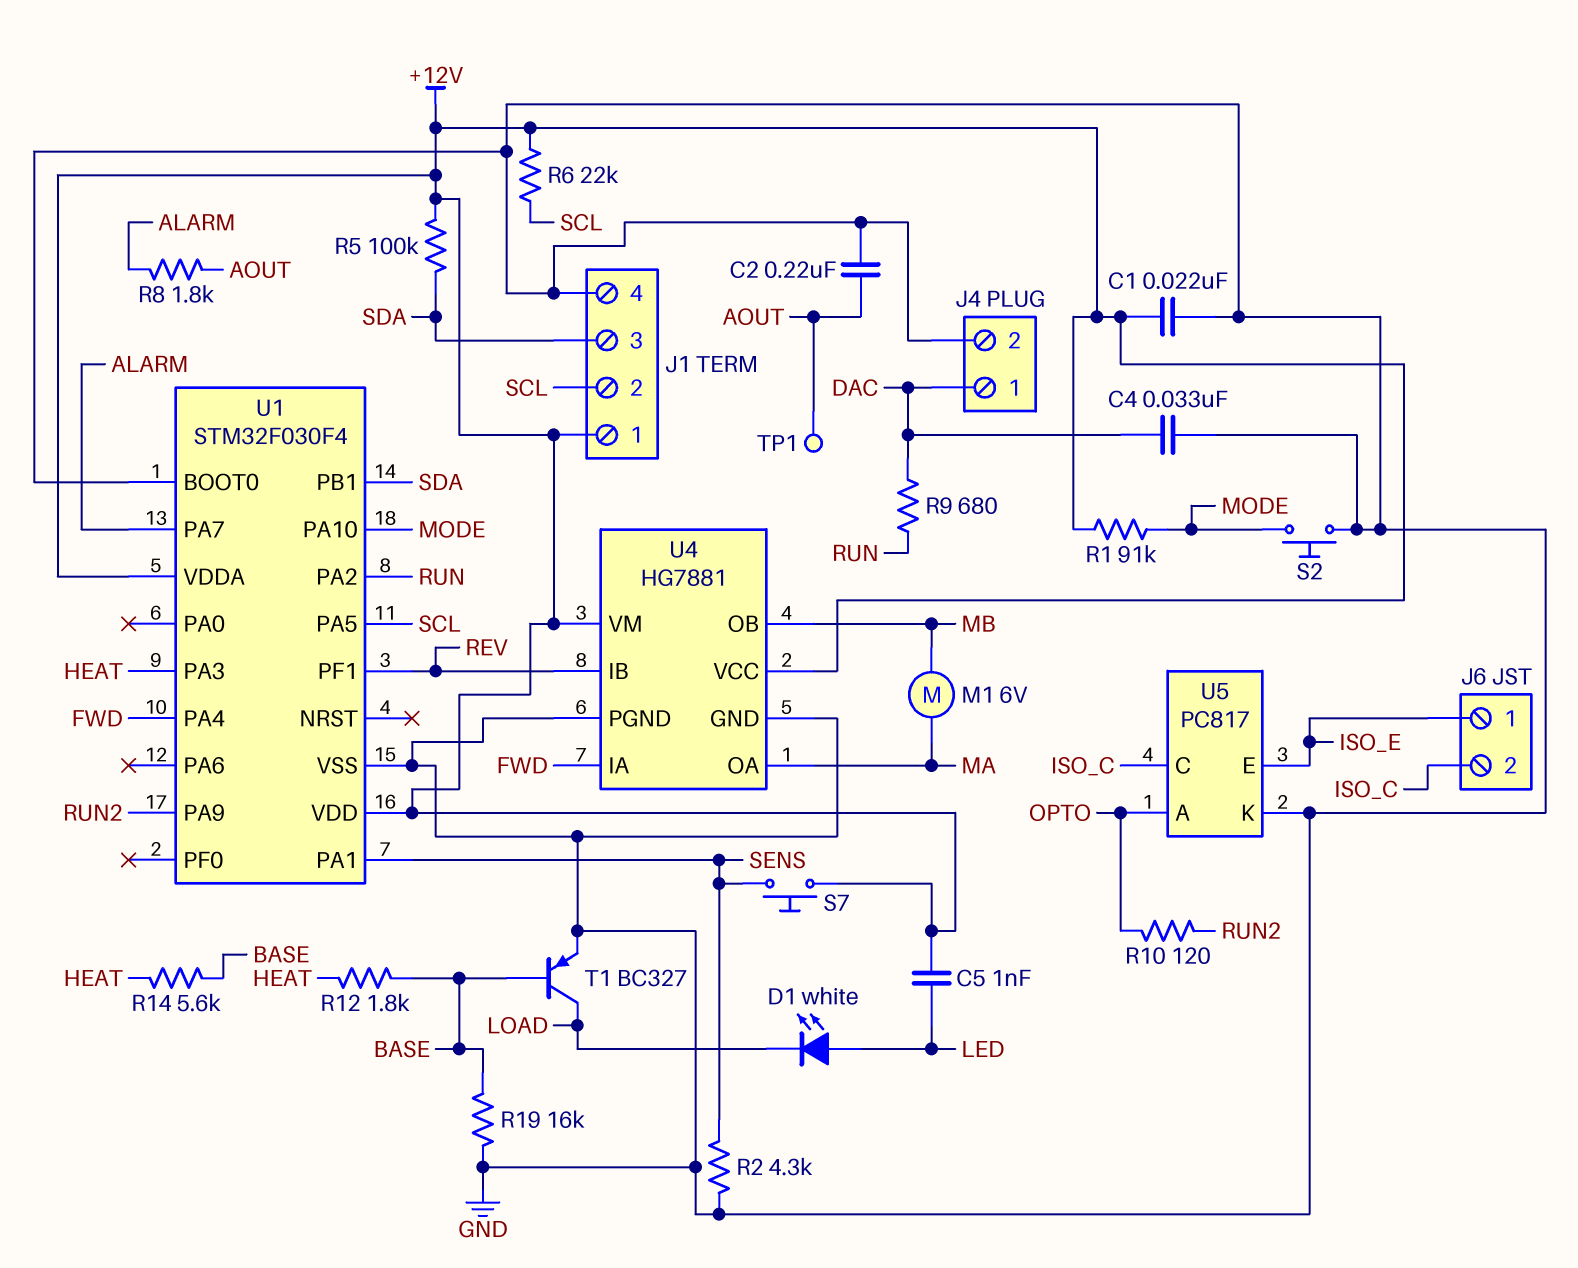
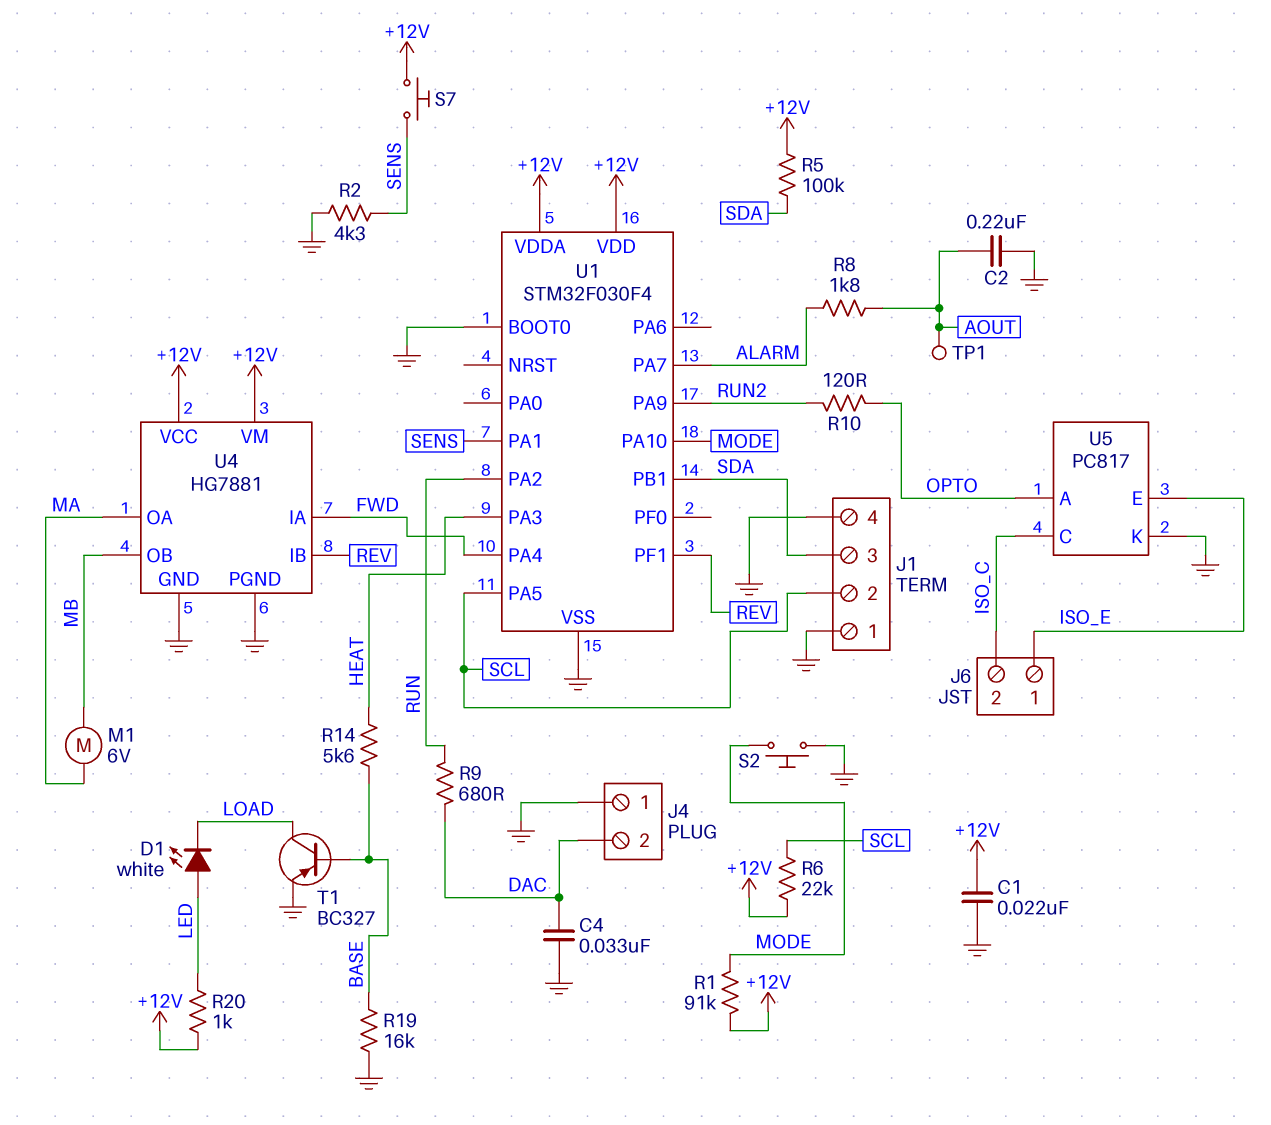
C5: 1nF (+12V, LED) -> none
J1 pin 1: +12V -> GND
J4 pin 1: DAC -> GND
J4 pin 2: GND -> DAC
R12: 1.8k (BASE, HEAT) -> none
R20: none -> 1k (+12V, LED)

